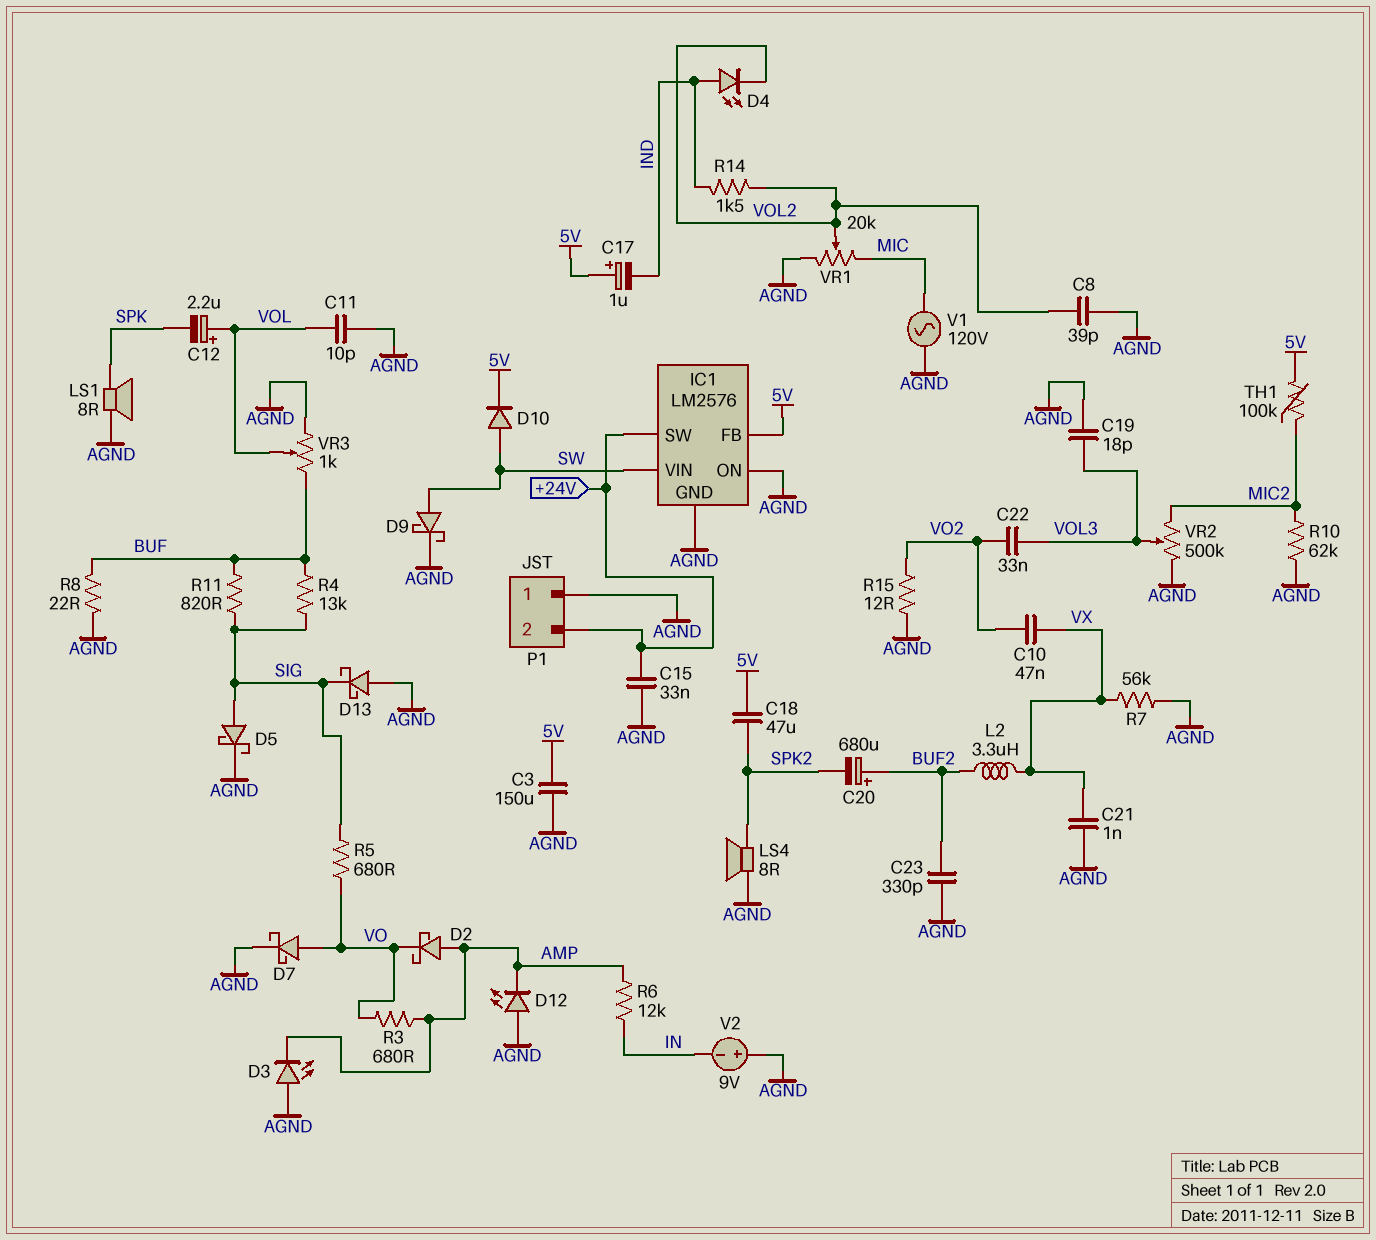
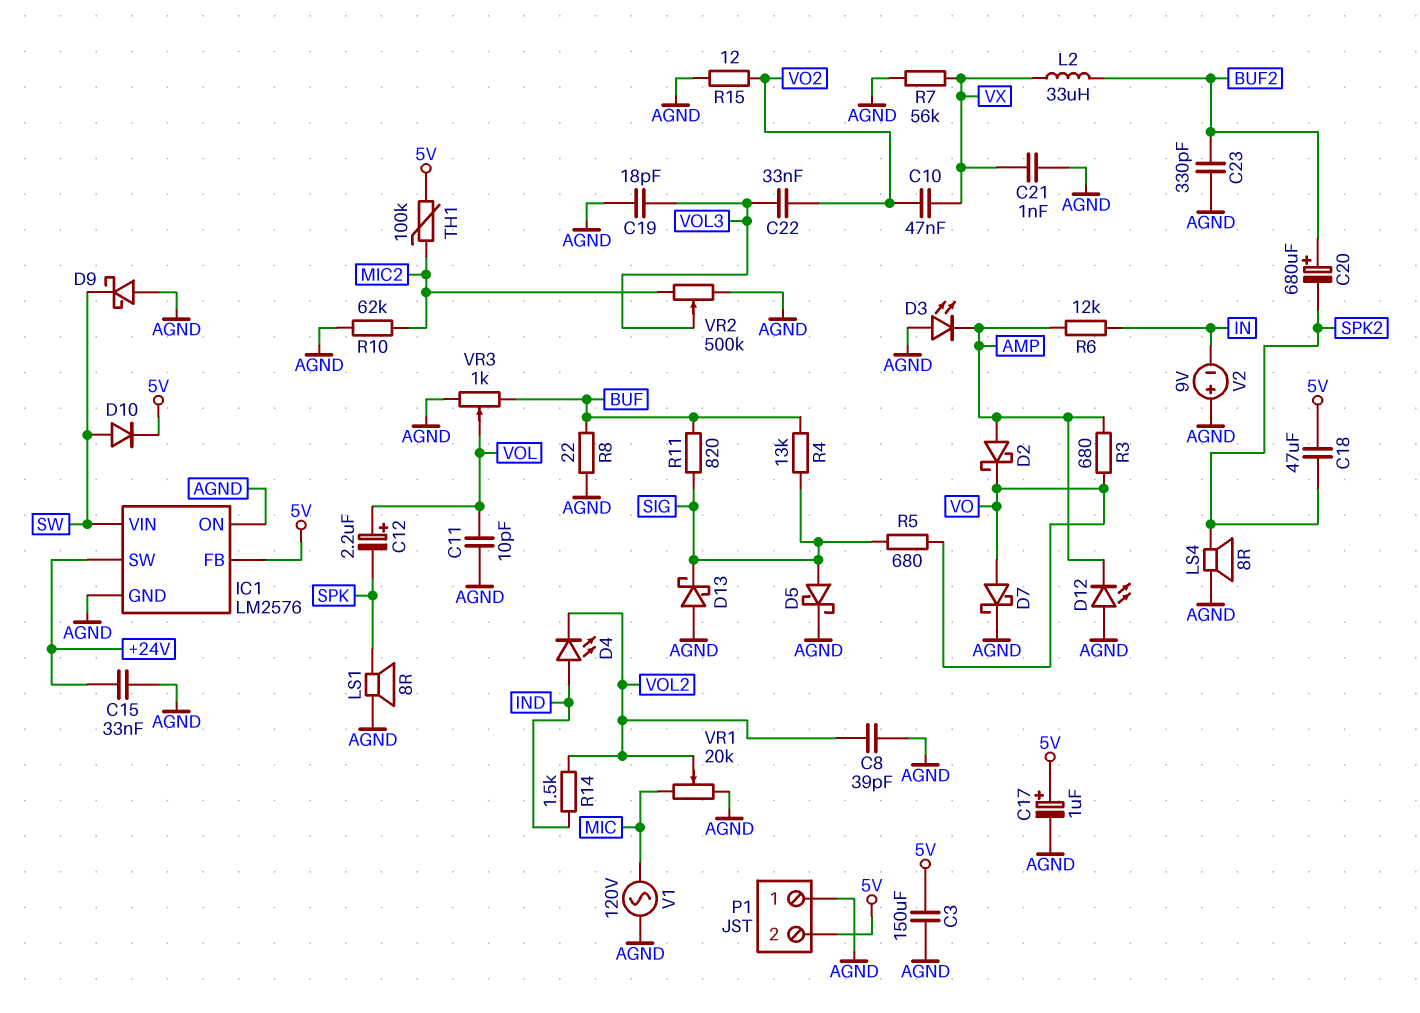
C17: 1uF (plus 5V, minus IND) -> 1uF (plus 5V, minus AGND)
D9: schottky (A SW, K AGND) -> schottky (A AGND, K SW)
L2: 3.3uH (BUF2, VX) -> 33uH (BUF2, VX)
P1 pin 2: +24V -> 5V

